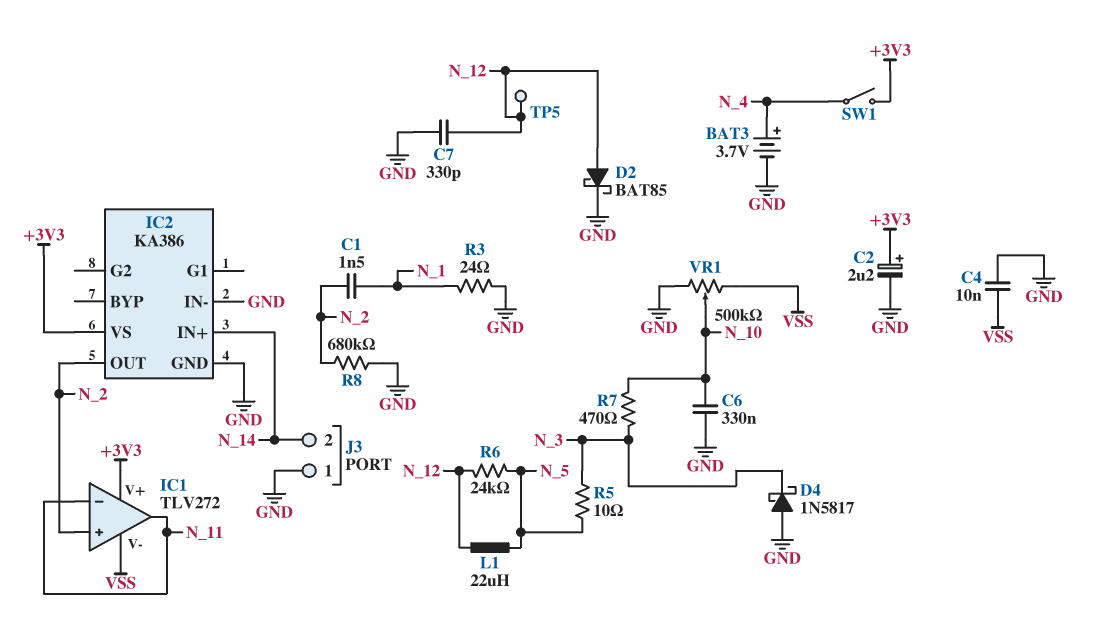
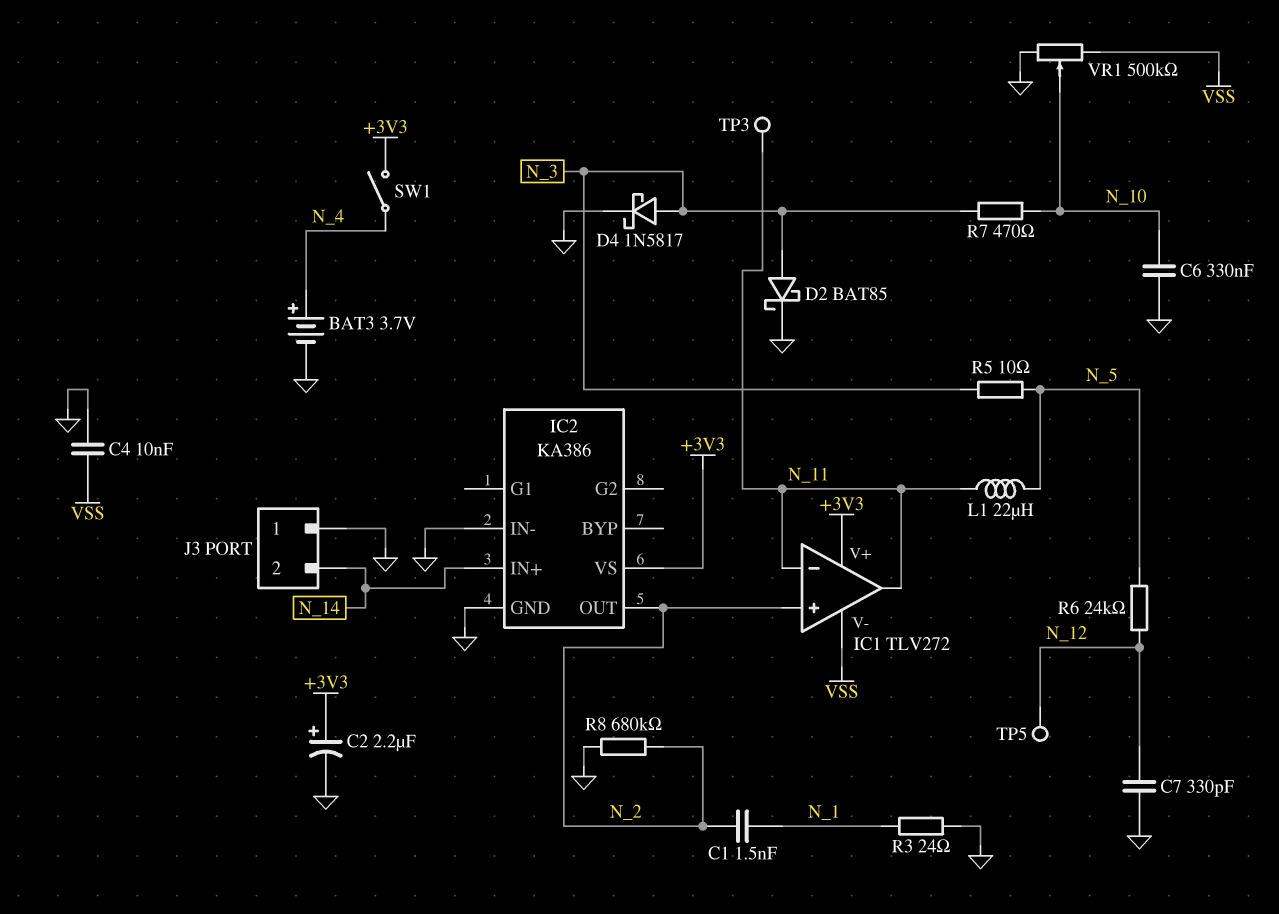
D2: schottky BAT85 (A N_12, K GND) -> schottky BAT85 (A N_3, K GND)
D4: schottky 1N5817 (A GND, K N_3) -> schottky 1N5817 (A N_3, K GND)
L1: 22uH (N_5, N_12) -> 22uH (N_5, N_11)
TP3: none -> test point (N_11)

